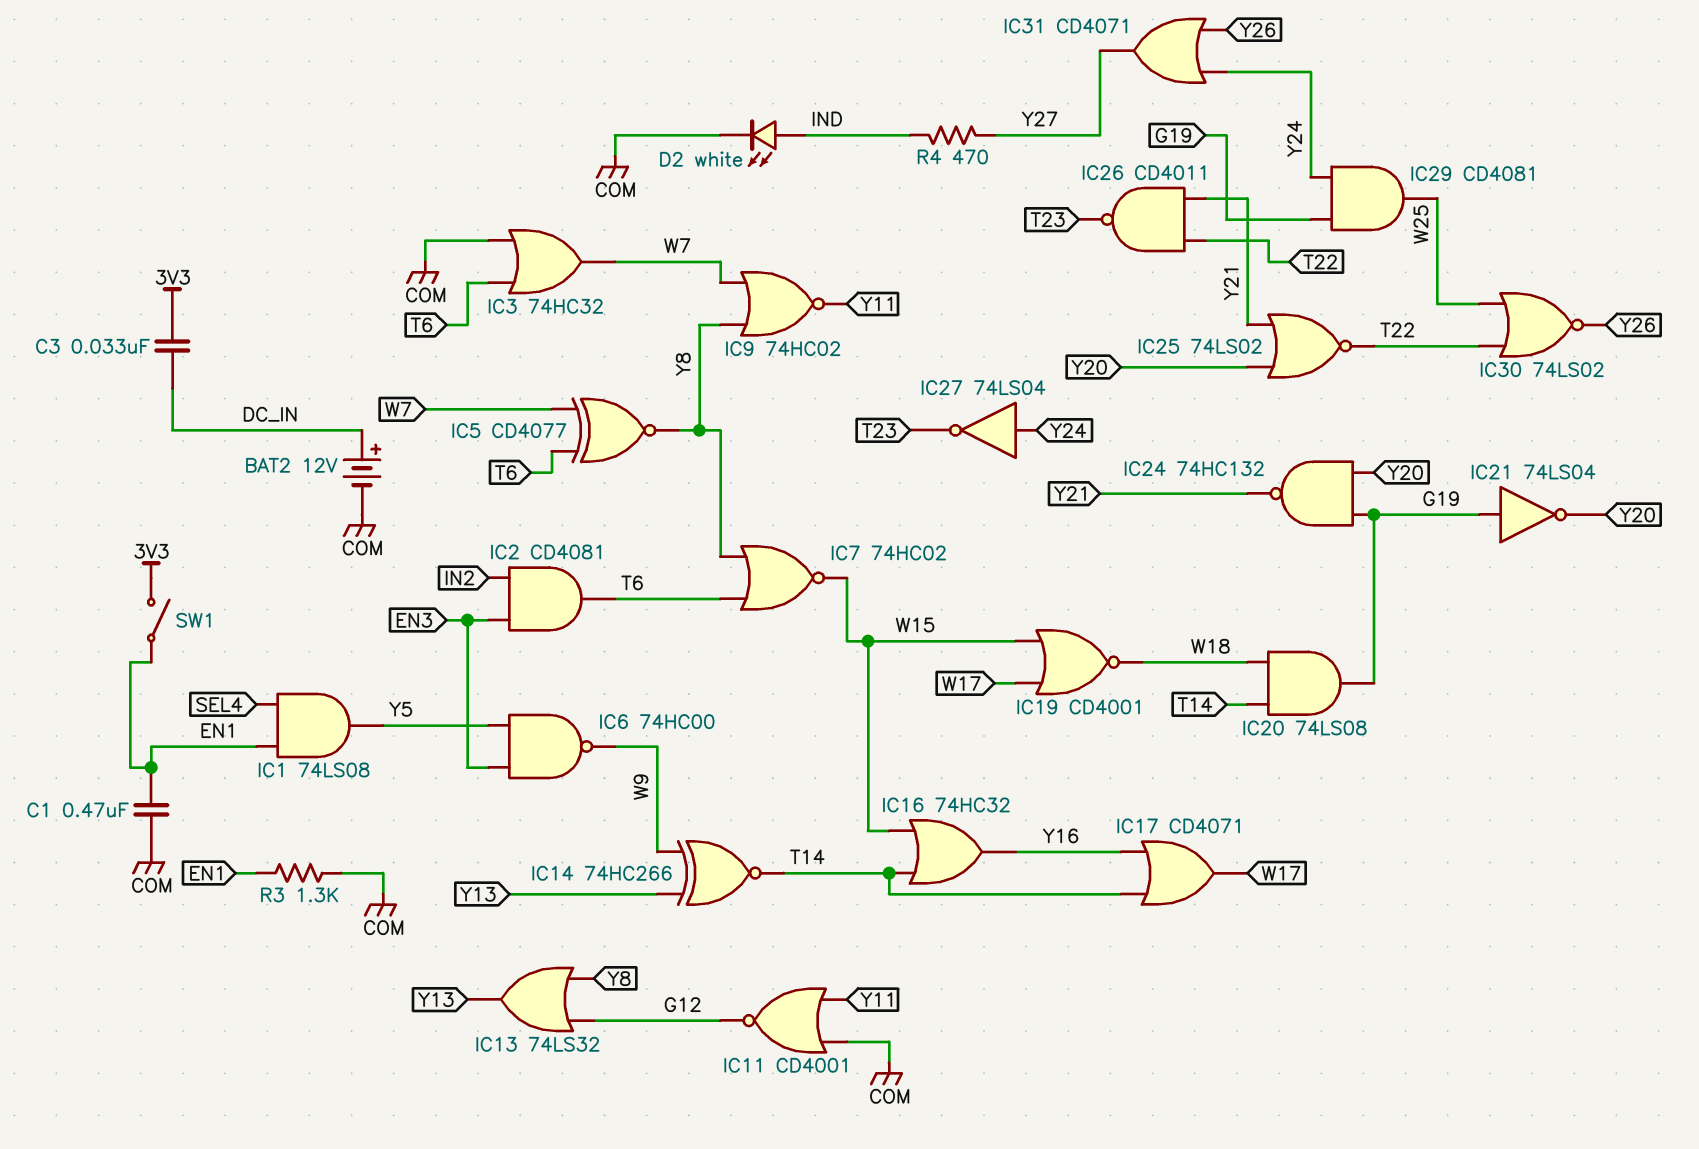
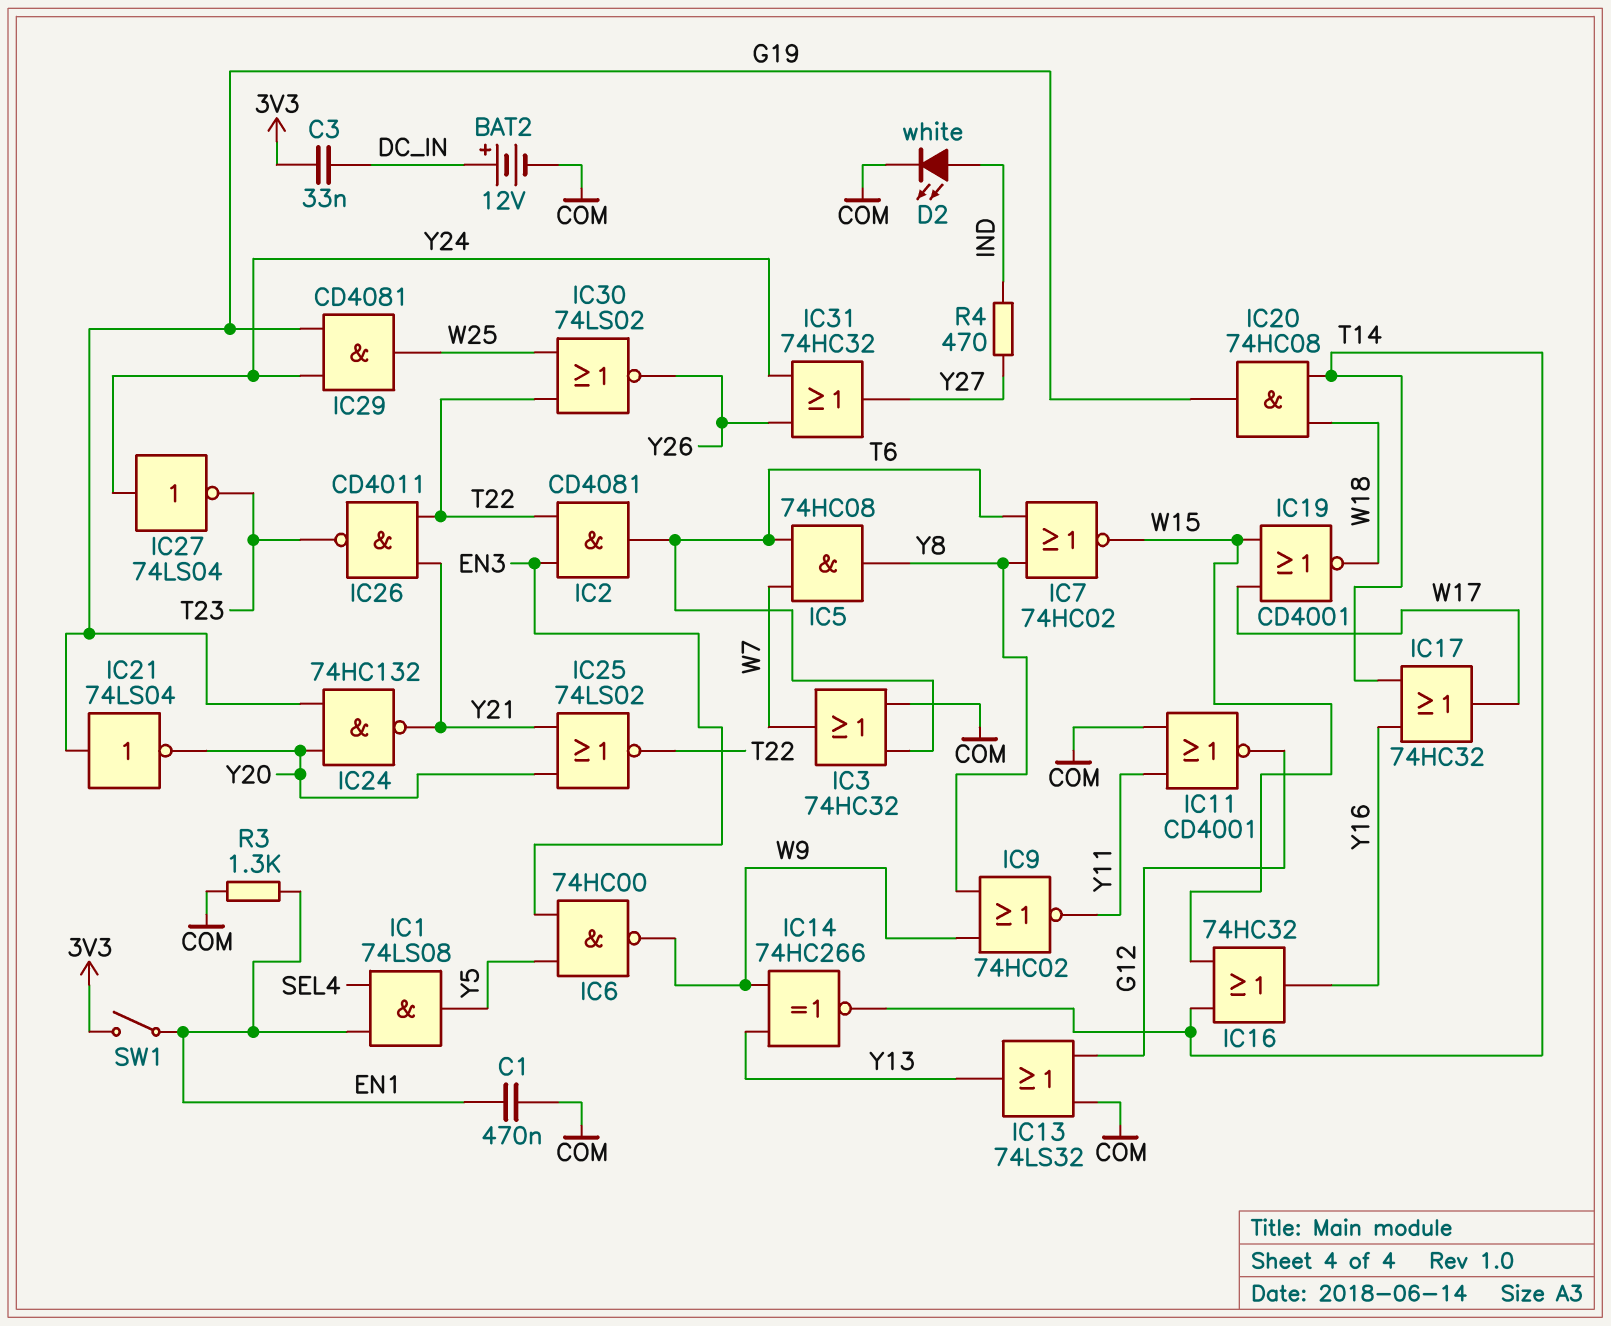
IC2: AND CD4081 (in EN3, in IN2, out T6) -> AND CD4081 (in EN3, in T22, out T6)
IC5: XNOR CD4077 (in T6, in W7, out Y8) -> AND 74HC08 (in T6, in W7, out Y8)
IC9: NOR 74HC02 (in W7, in Y8, out Y11) -> NOR 74HC02 (in W9, in Y8, out Y11)
IC13: OR 74LS32 (in G12, in Y8, out Y13) -> OR 74LS32 (in COM, in G12, out Y13)
IC17: OR CD4071 (in T14, in Y16, out W17) -> OR 74HC32 (in T14, in Y16, out W17)
IC20: AND 74LS08 (in T14, in W18, out G19) -> AND 74HC08 (in T14, in W18, out G19)
IC31: OR CD4071 (in Y24, in Y26, out Y27) -> OR 74HC32 (in Y24, in Y26, out Y27)

